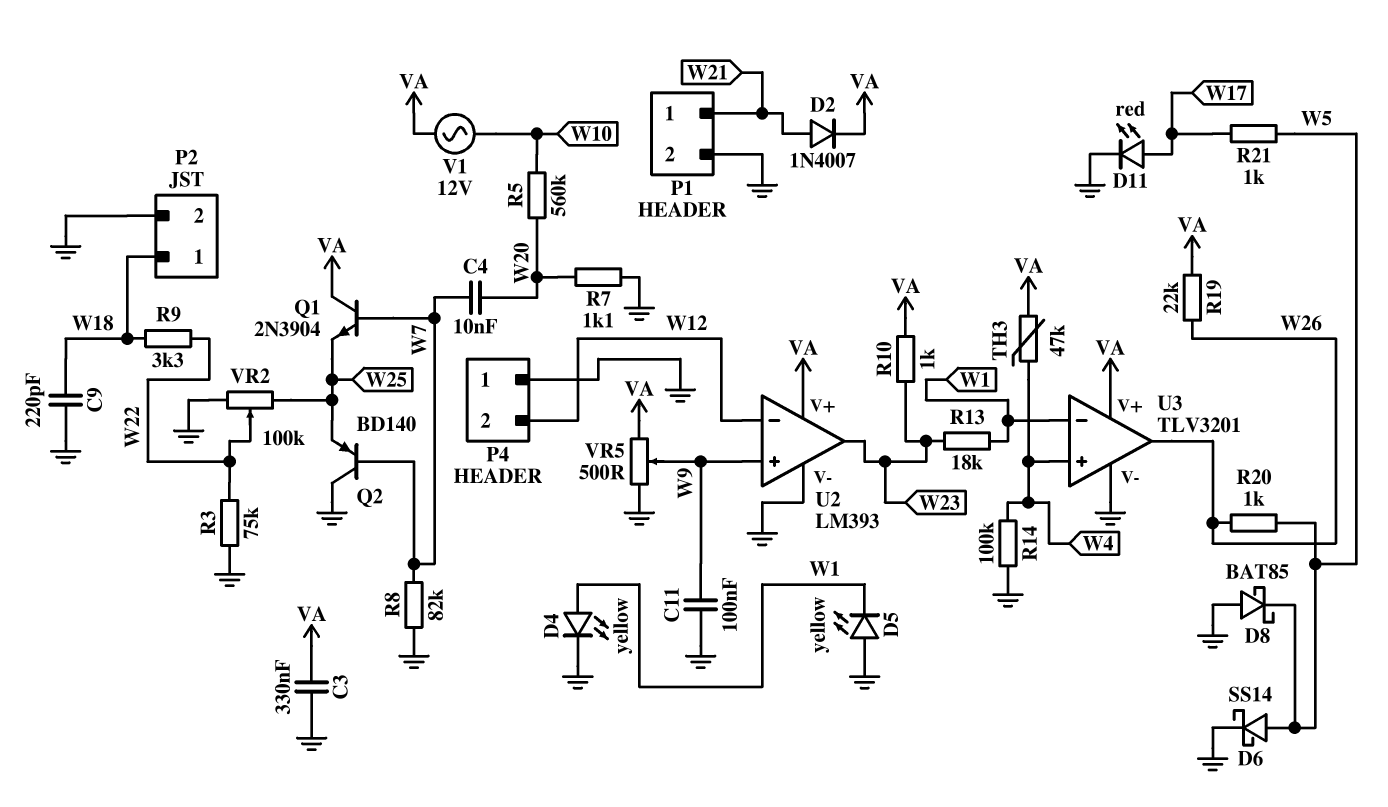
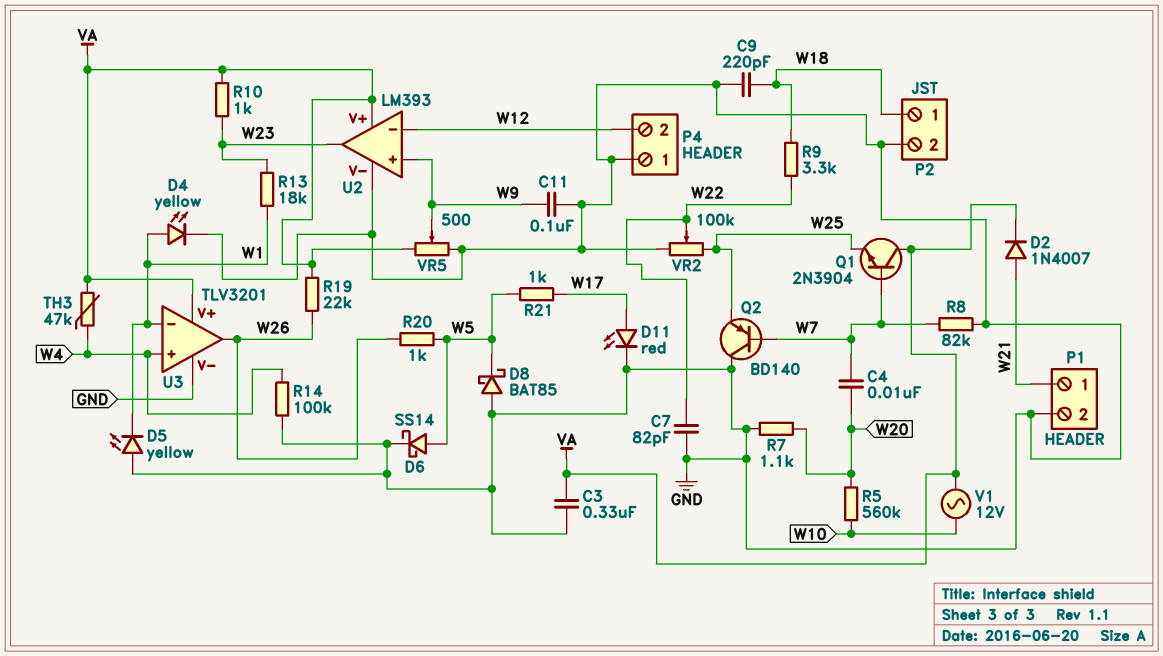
C7: none -> 82pF (GND, W22)
R3: 75k (GND, W22) -> none

